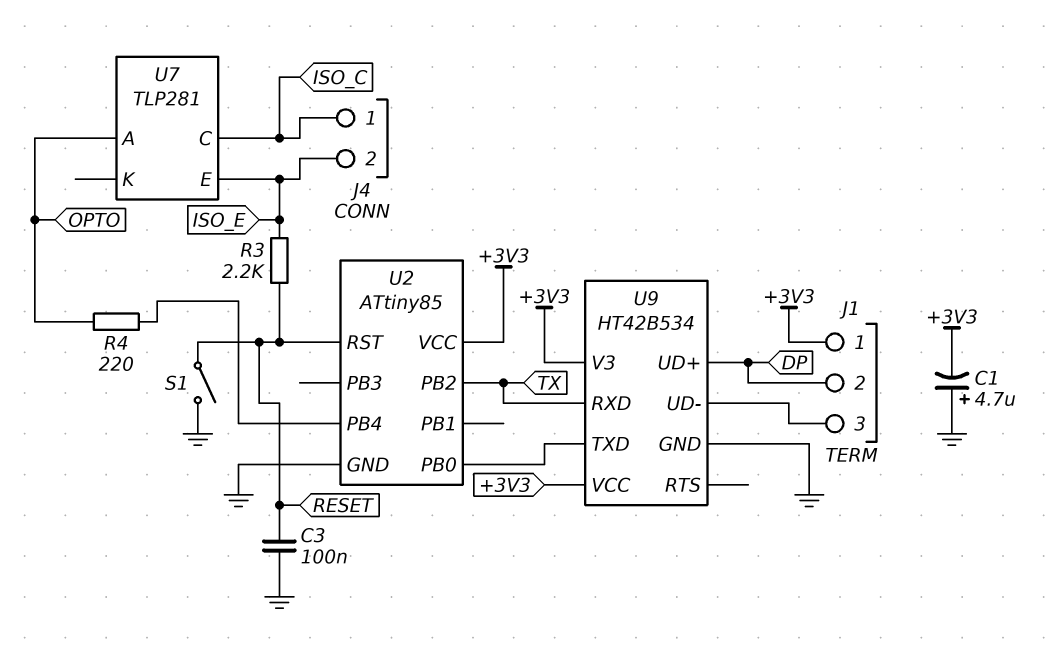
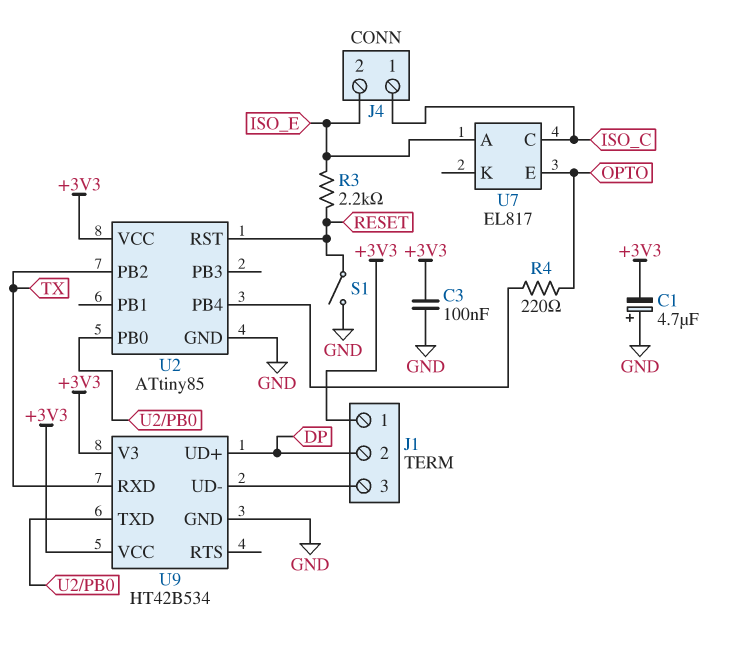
C3: 100nF (GND, RESET) -> 100nF (+3V3, GND)
U7: TLP281 -> EL817
U7 pin A: OPTO -> ISO_E
U7 pin E: ISO_E -> OPTO

